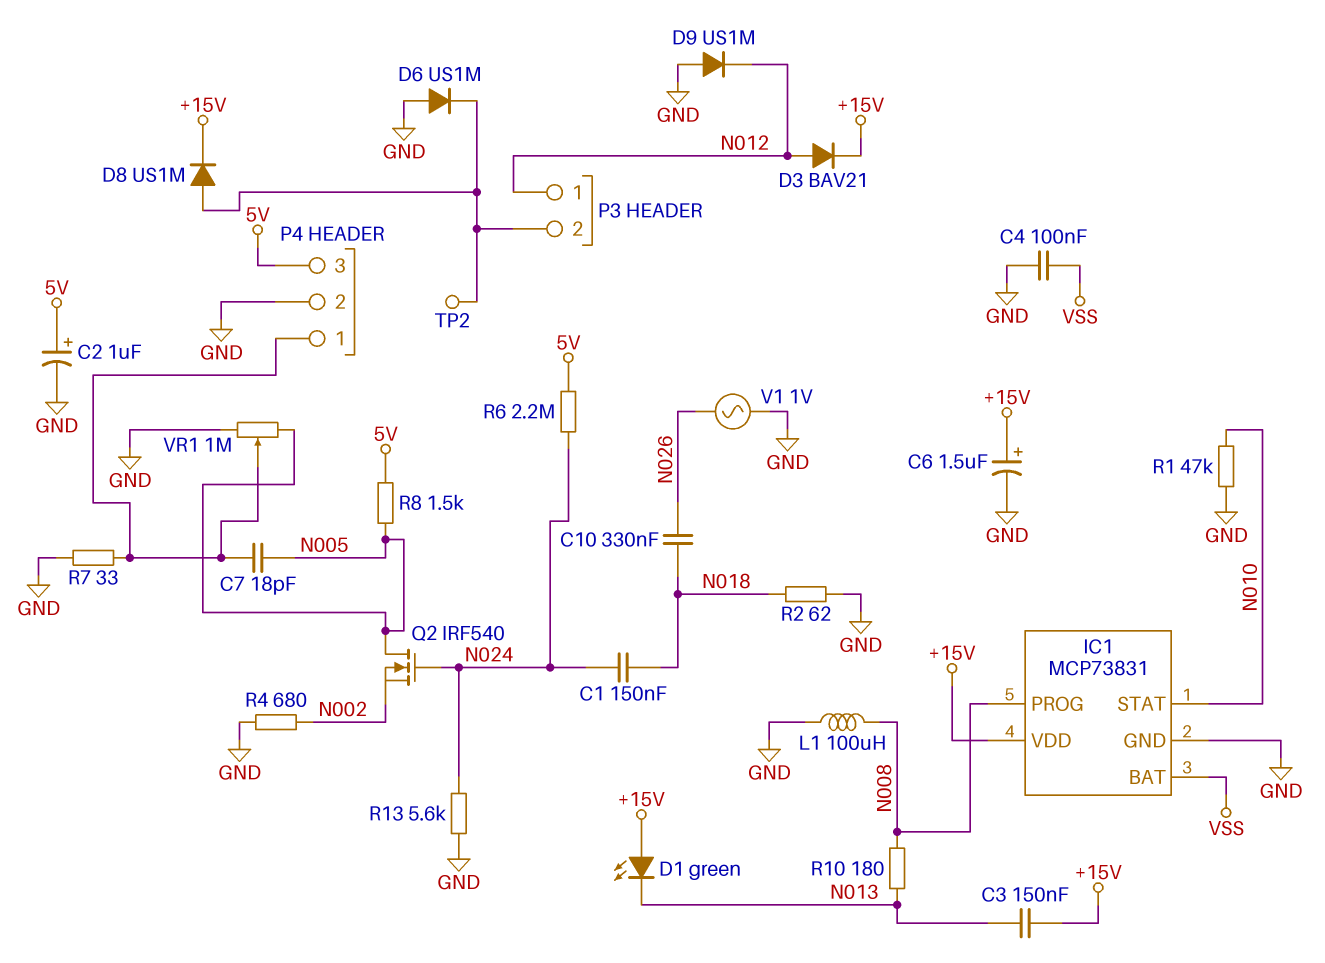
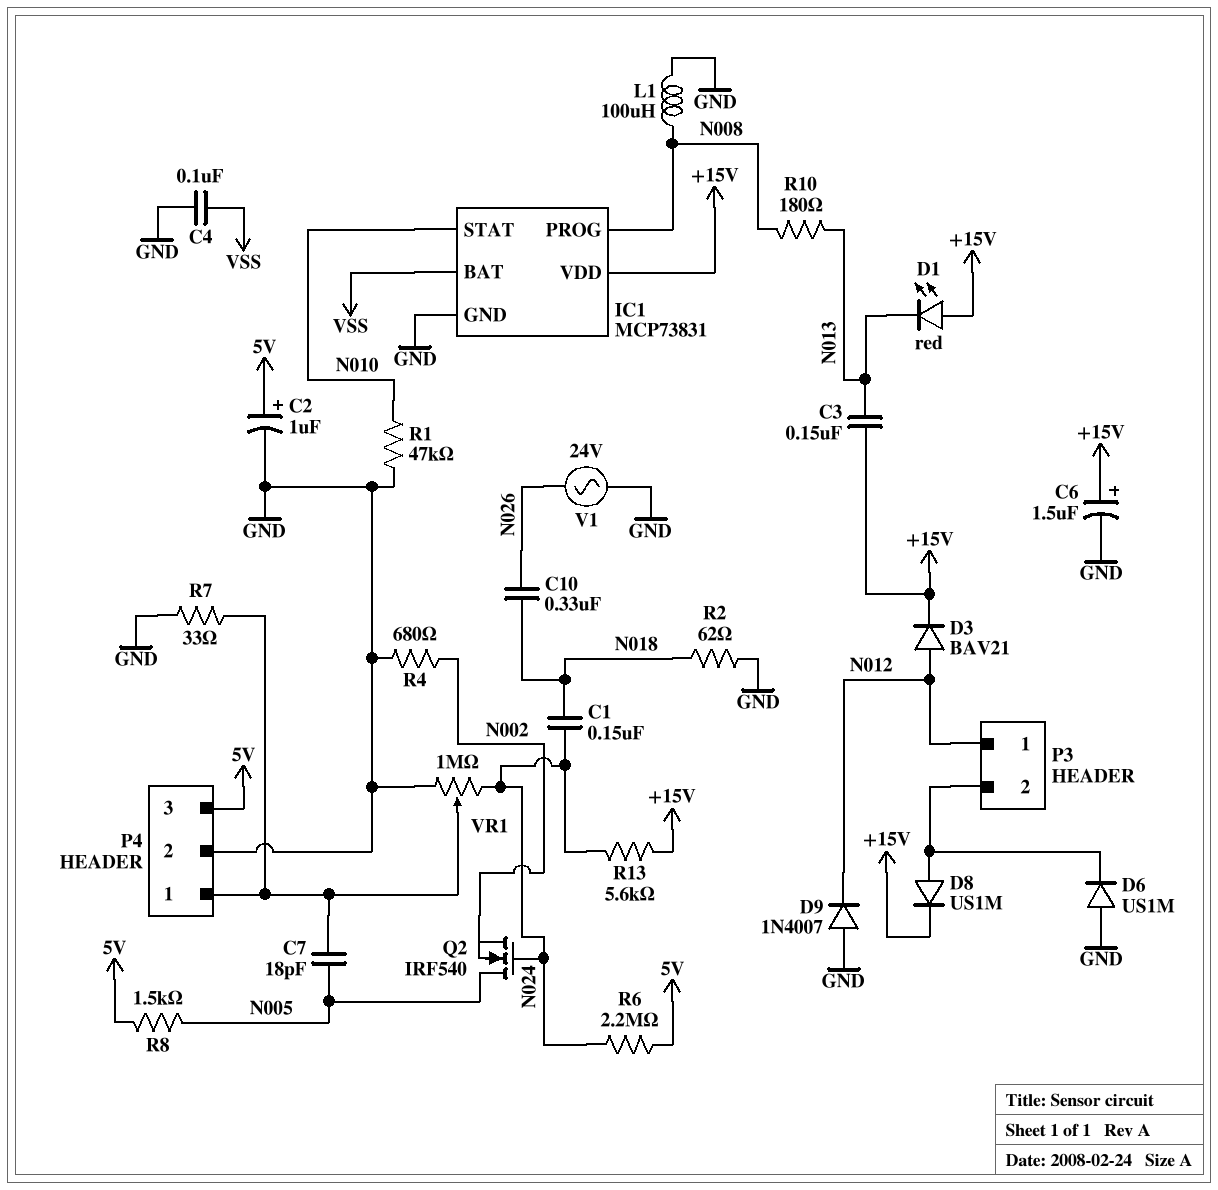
D1: LED green (A +15V, K N013) -> LED red (A +15V, K N013)
D9: diode US1M (A GND, K N012) -> diode 1N4007 (A GND, K N012)
R13: 5.6k (GND, N024) -> 5.6k (+15V, N024)
TP2: test point (P3/2) -> none
V1: AC 1V (GND, N026) -> AC 24V (GND, N026)
VR1: 1M (GND, N005, wiper P4/1) -> 1M (GND, N024, wiper P4/1)

